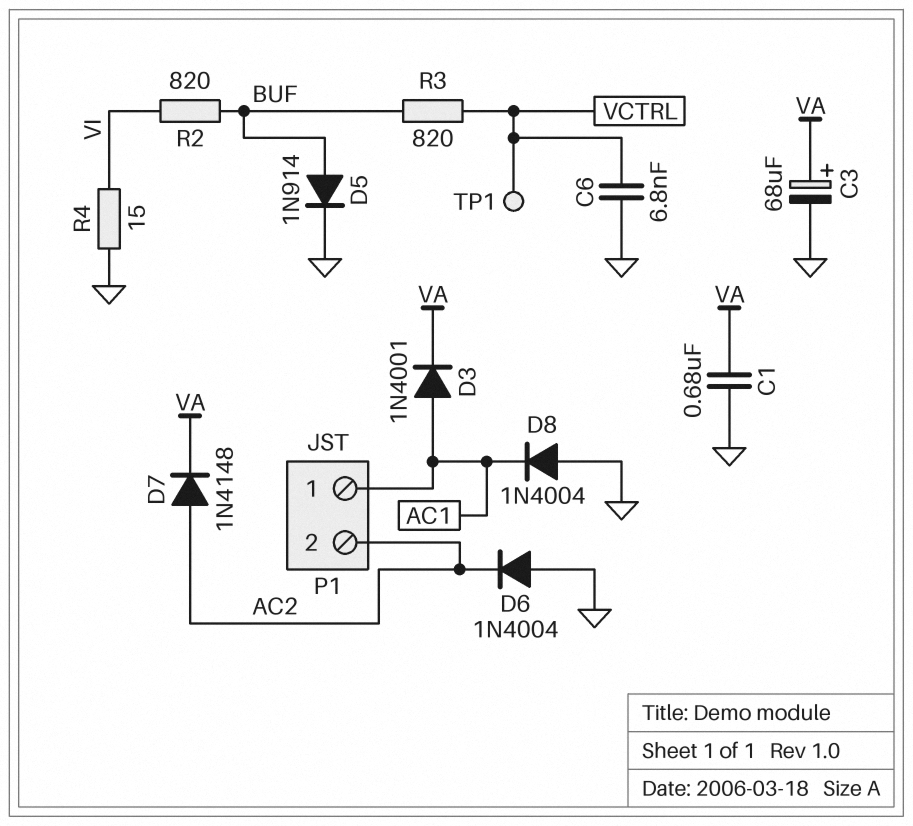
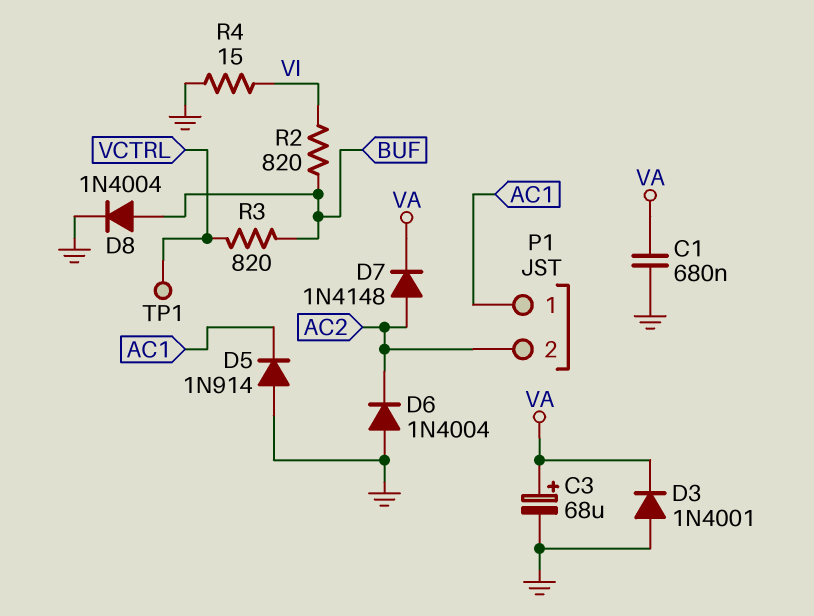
C6: 6.8nF (GND, VCTRL) -> none
D3: diode 1N4001 (A AC1, K VA) -> diode 1N4001 (A GND, K VA)
D5: diode 1N914 (A BUF, K GND) -> diode 1N914 (A GND, K AC1)
D8: diode 1N4004 (A GND, K AC1) -> diode 1N4004 (A BUF, K GND)

